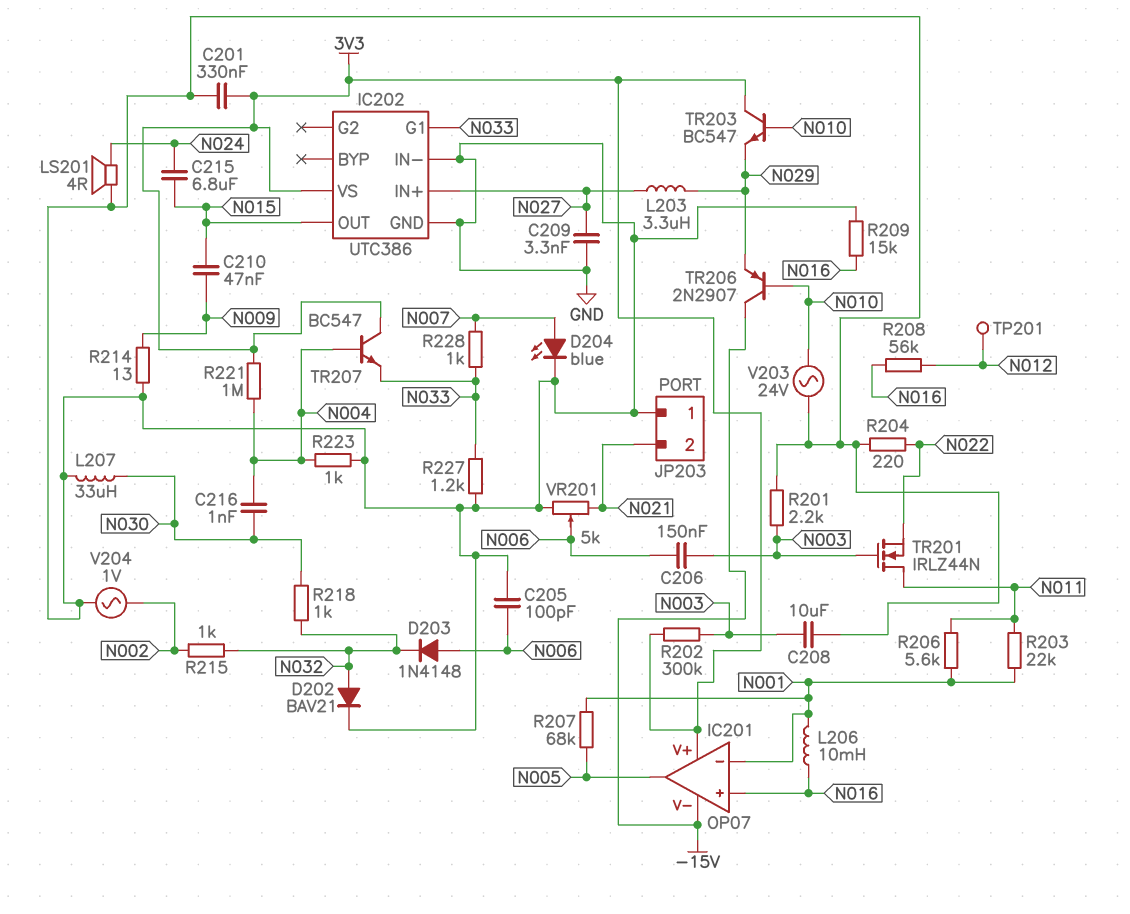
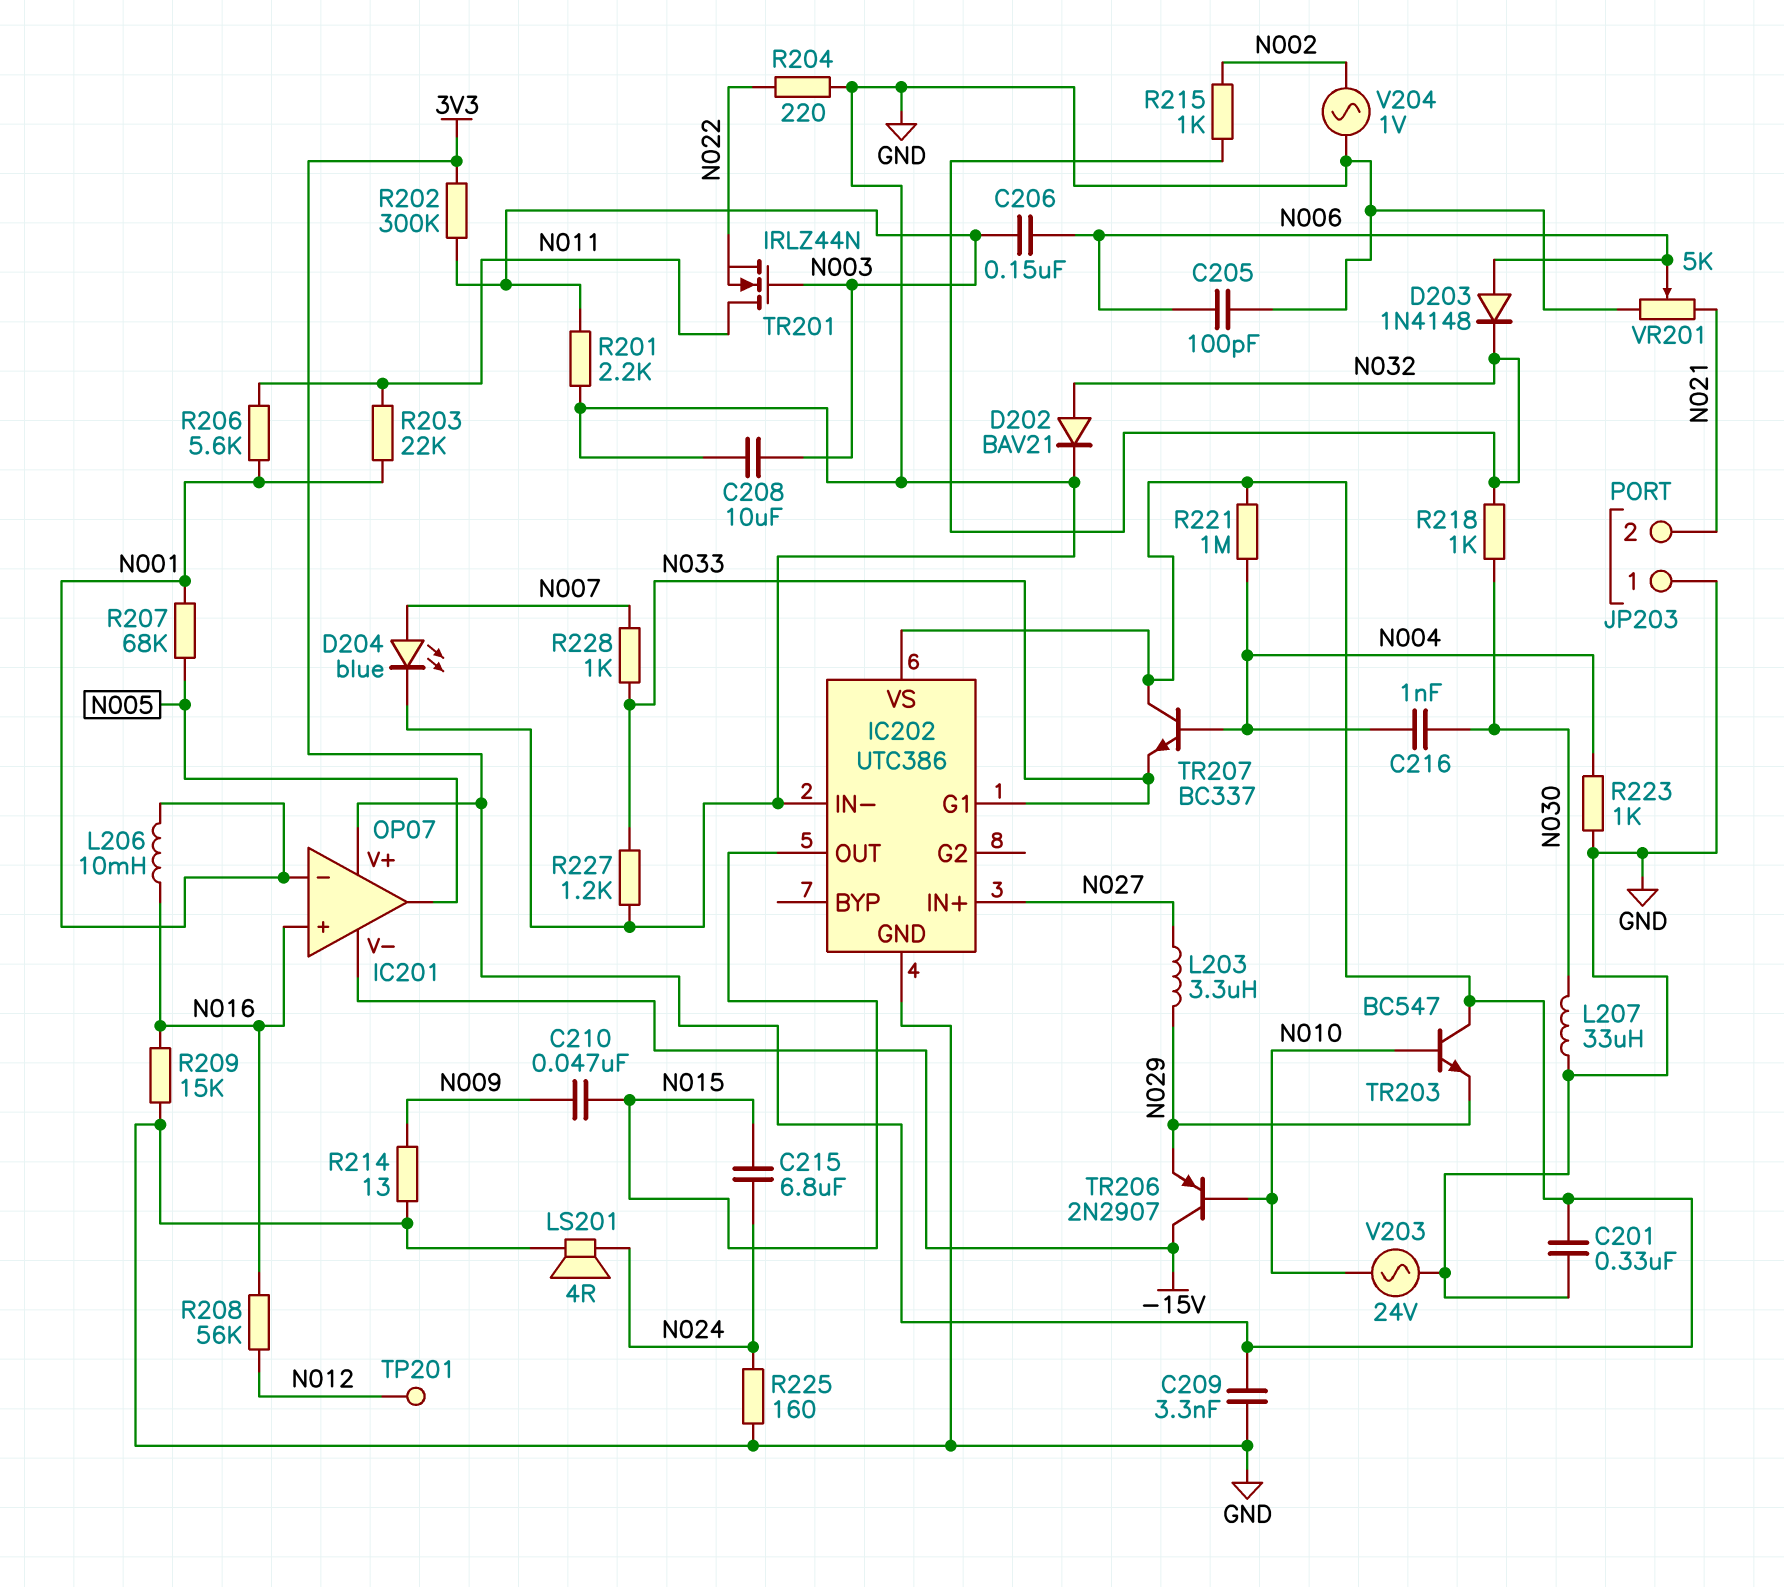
C209: 3.3nF (GND, N027) -> 3.3nF (3V3, GND)
R225: none -> 160 (GND, N024)
TR207: NPN BC547 (B N004, C 3V3, E N033) -> NPN BC337 (B N004, C 3V3, E N033)

